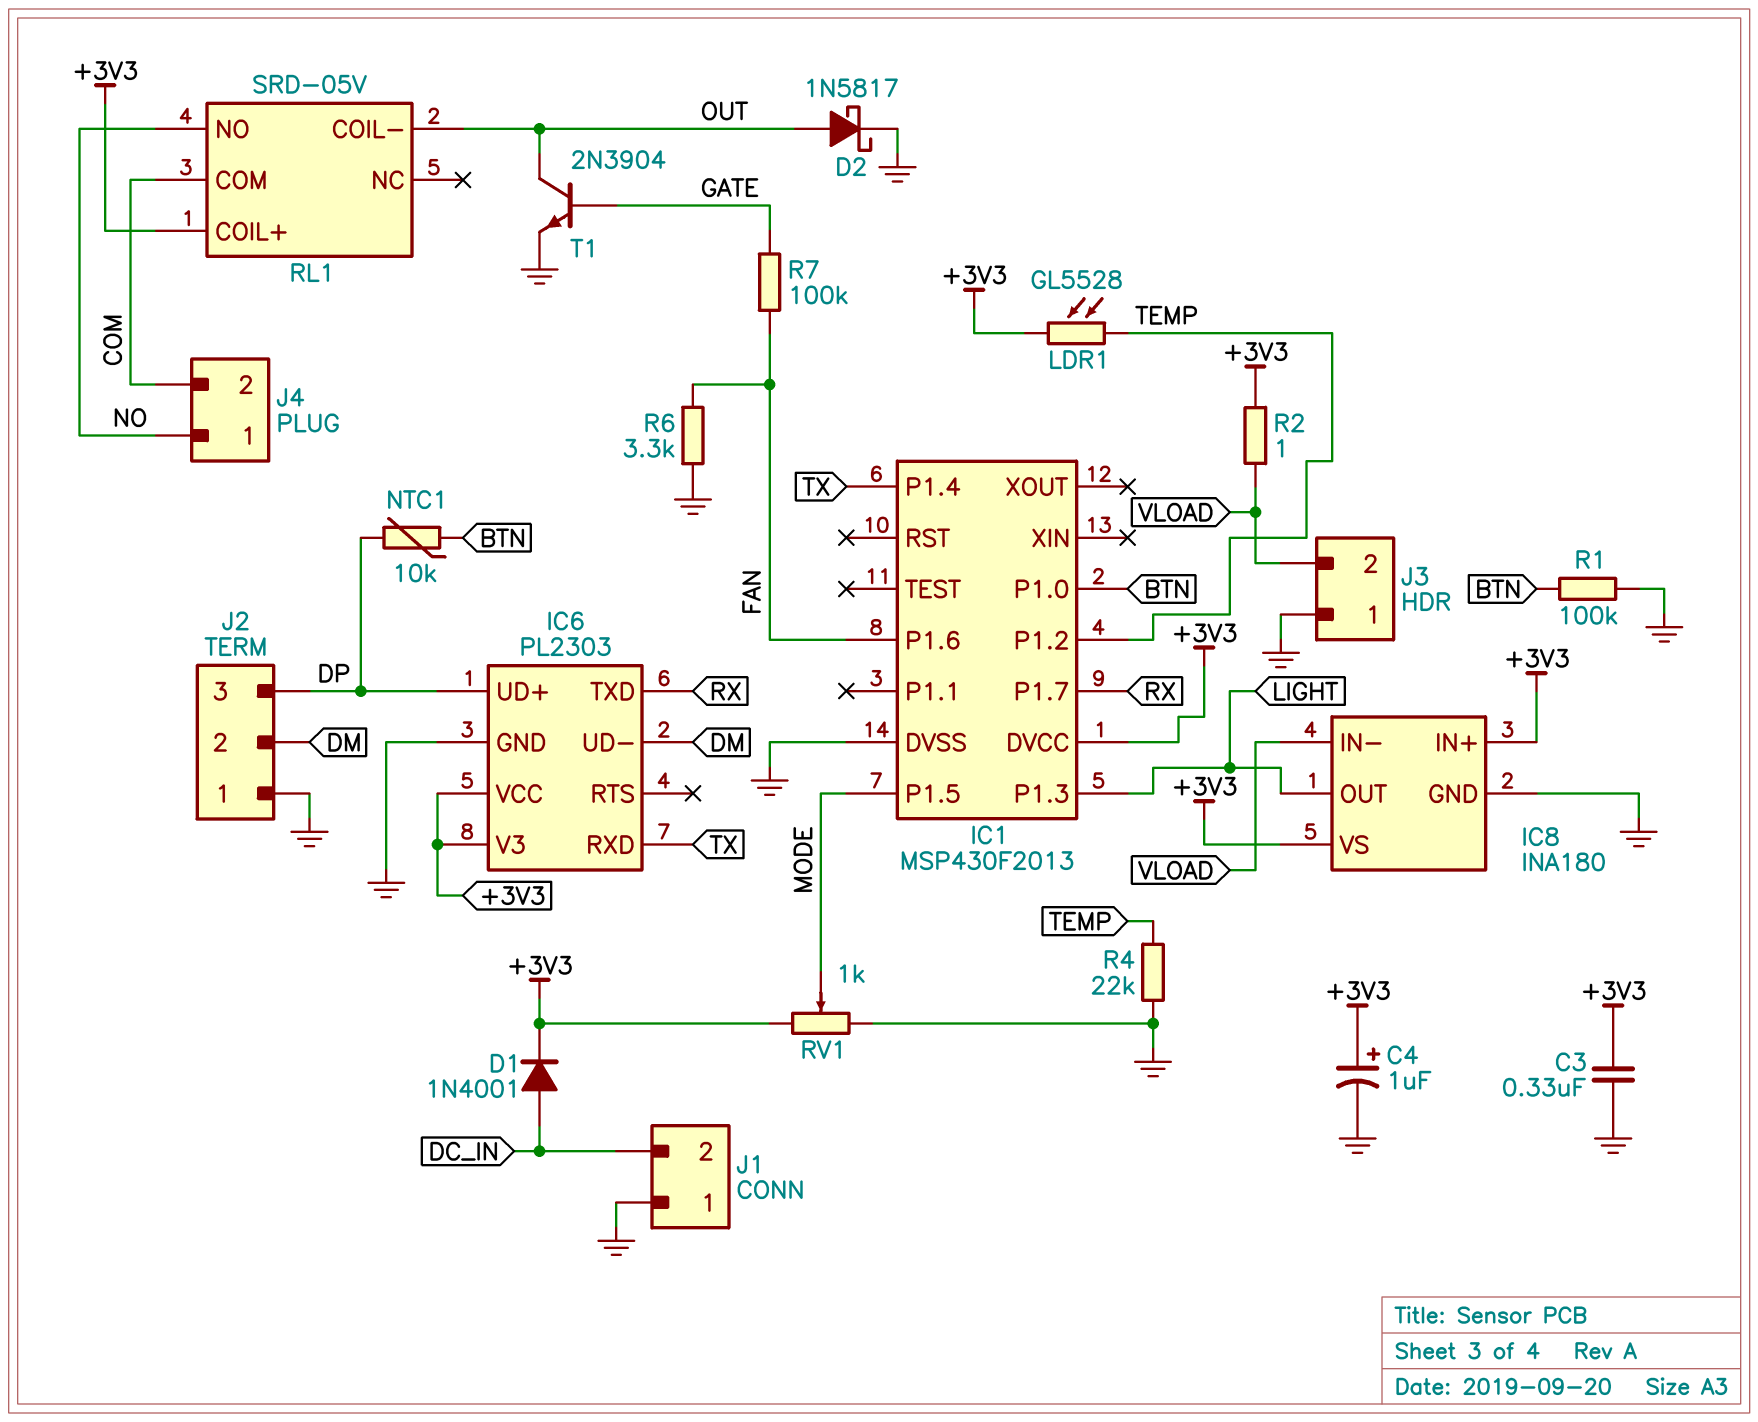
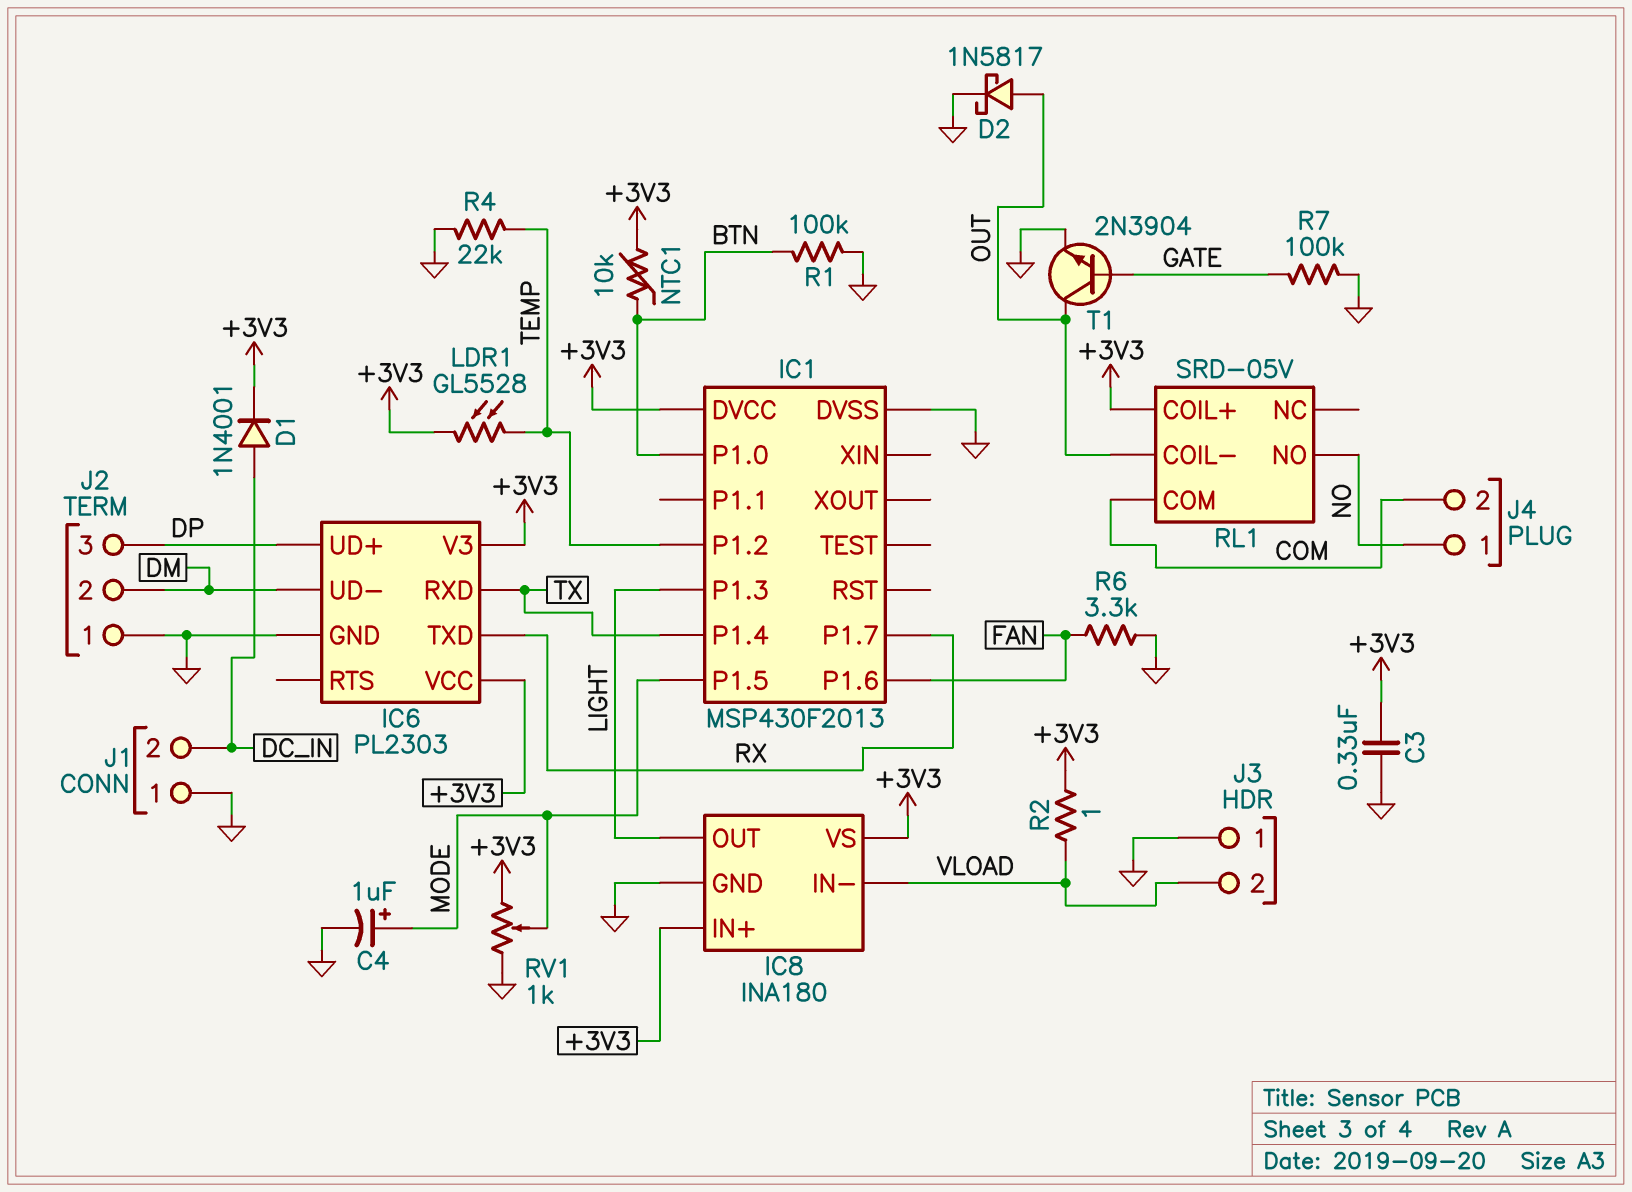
C4: 1uF (plus +3V3, minus GND) -> 1uF (plus MODE, minus GND)
NTC1: 10k (BTN, DP) -> 10k (+3V3, BTN)
R7: 100k (FAN, GATE) -> 100k (GATE, GND)

